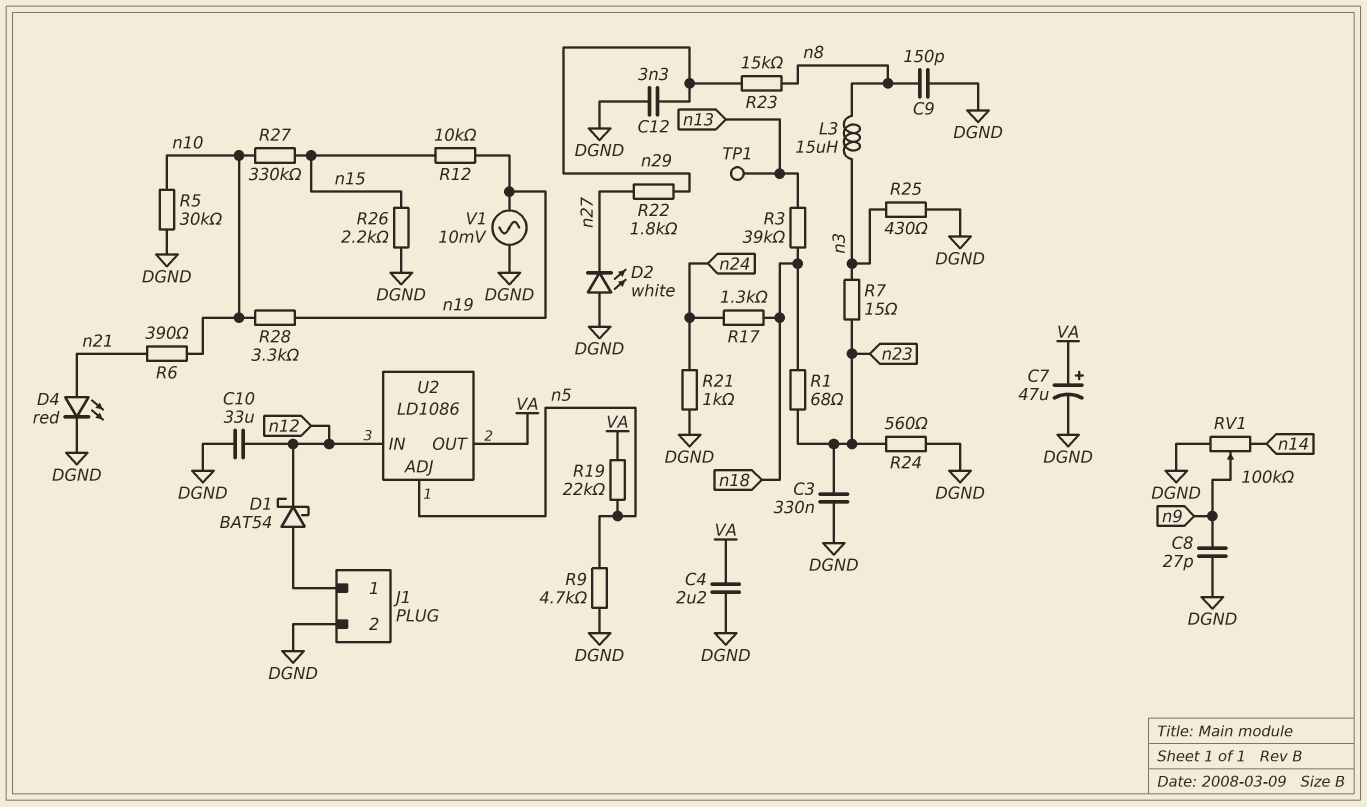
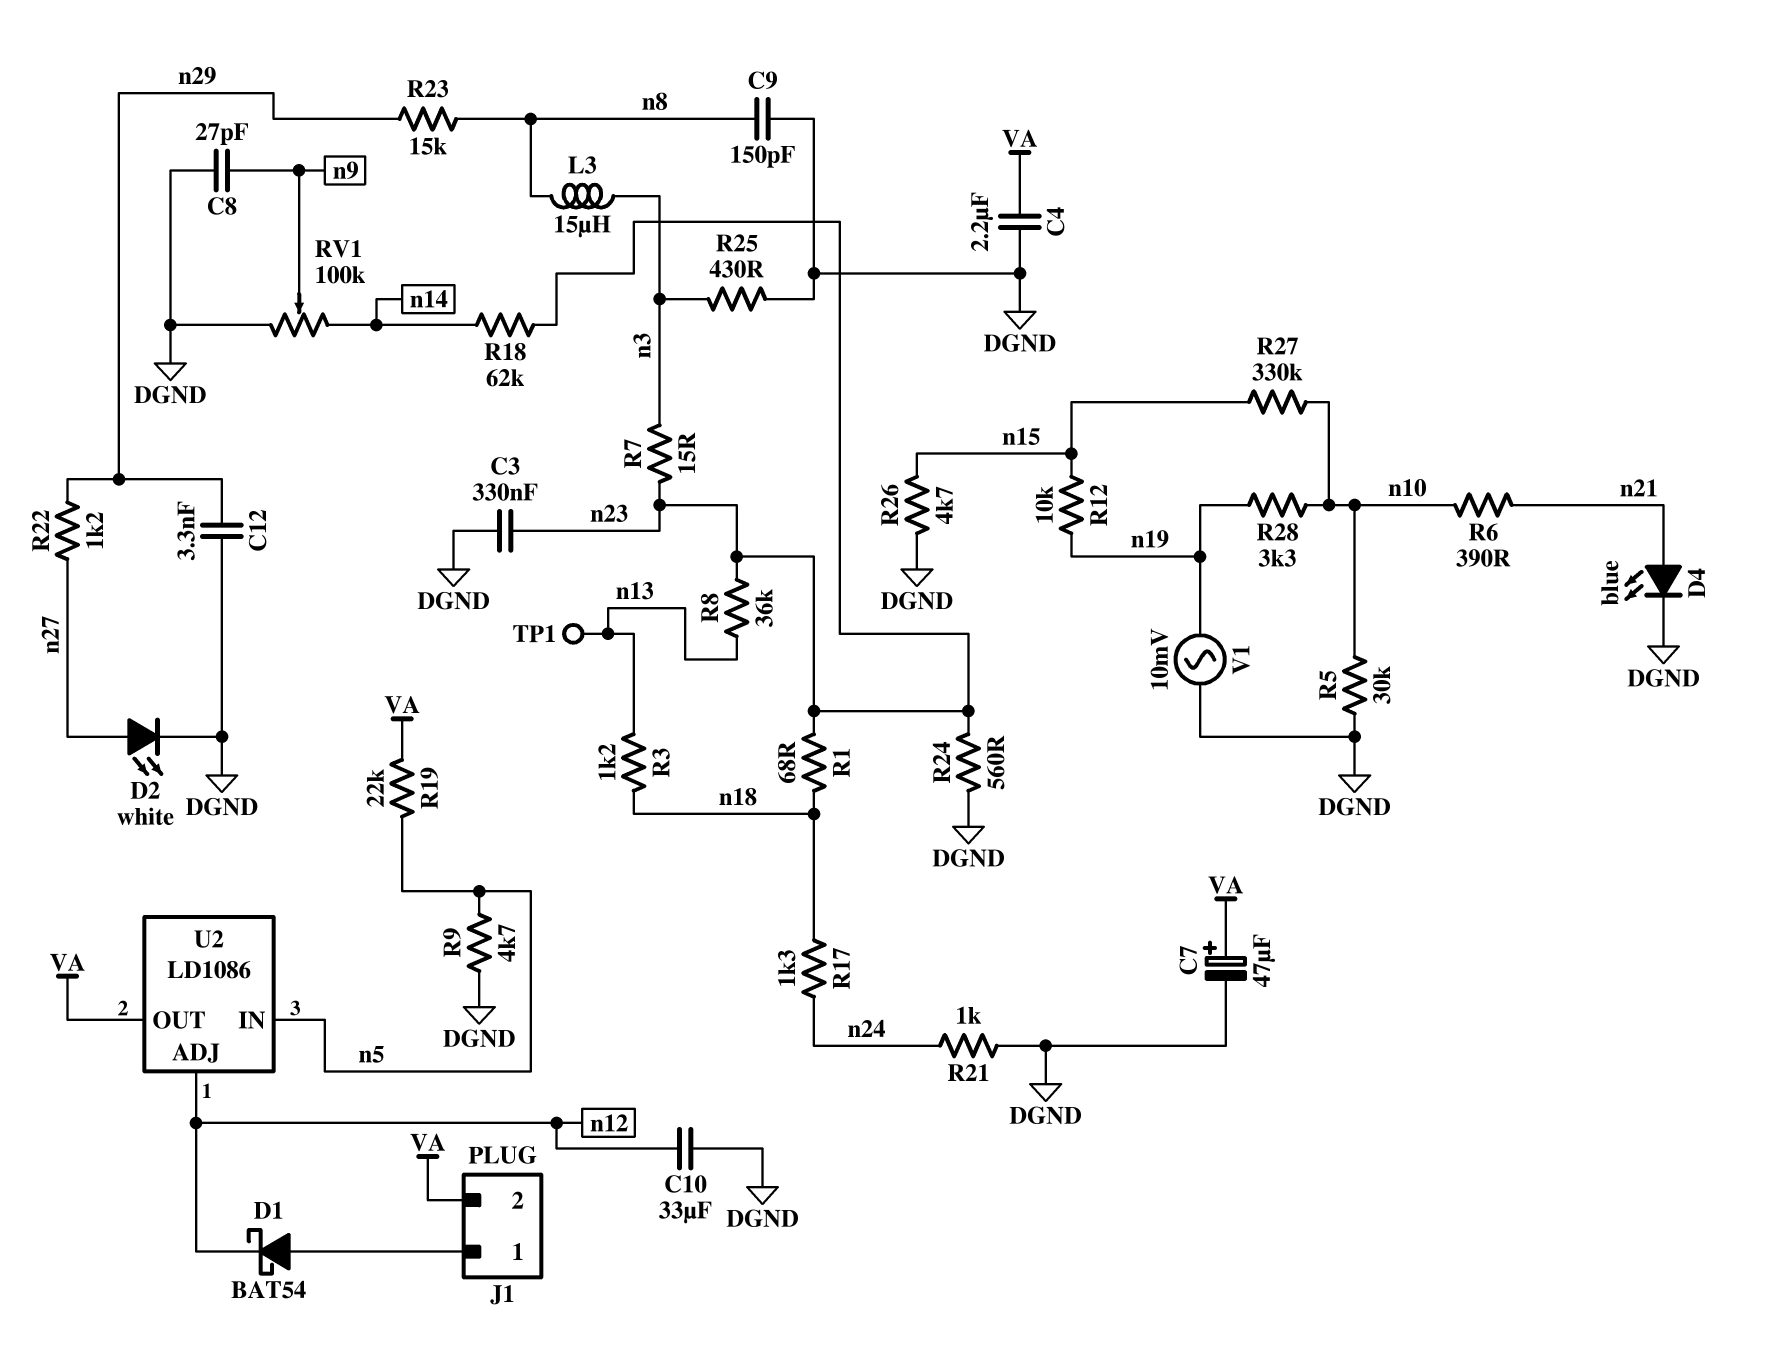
D2: LED white (A DGND, K n27) -> LED white (A n27, K DGND)
D4: LED red (A n21, K DGND) -> LED blue (A n21, K DGND)
J1 pin 2: DGND -> VA
R3: 39k (n13, n18) -> 1.2k (n13, n18)
R8: none -> 36k (n13, n23)
R18: none -> 62k (n14, n23)
R22: 1.8k (n27, n29) -> 1.2k (n27, n29)
R26: 2.2k (DGND, n15) -> 4.7k (DGND, n15)
U2 pin ADJ: n5 -> n12
U2 pin IN: n12 -> n5

